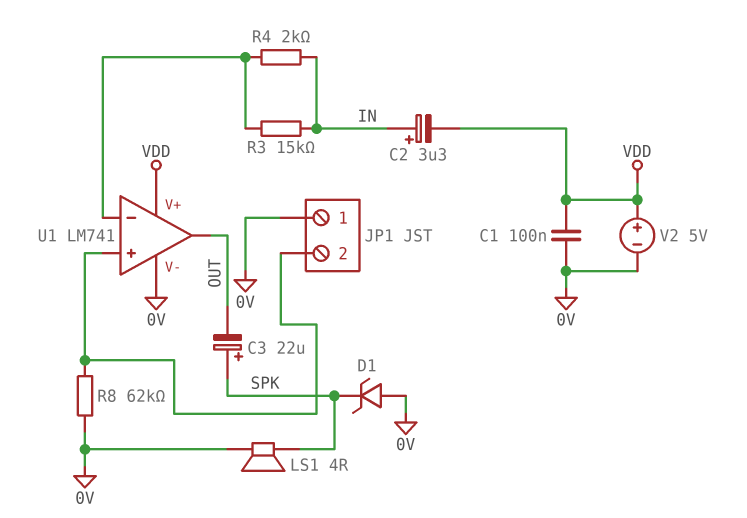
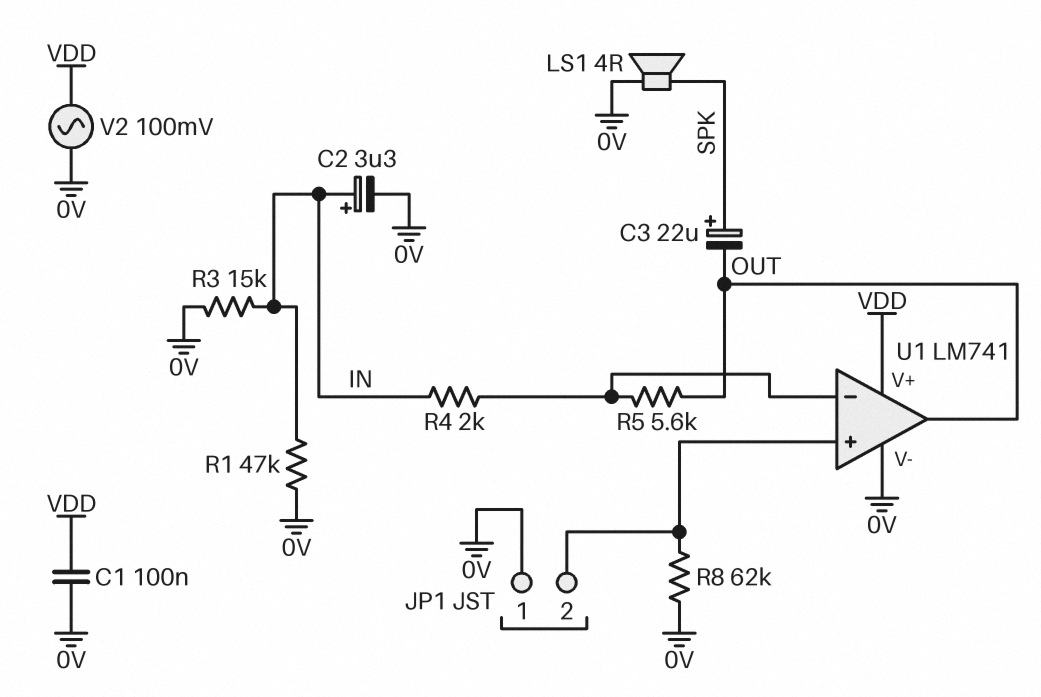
C2: 3.3uF (plus IN, minus VDD) -> 3.3uF (plus IN, minus 0V)
D1: zener (A 0V, K SPK) -> none
R1: none -> 47k (0V, IN)
R3: 15k (IN, U1/in-) -> 15k (0V, IN)
R5: none -> 5.6k (OUT, U1/in-)
V2: 5V (plus VDD, minus 0V) -> AC 100mV (0V, VDD)

